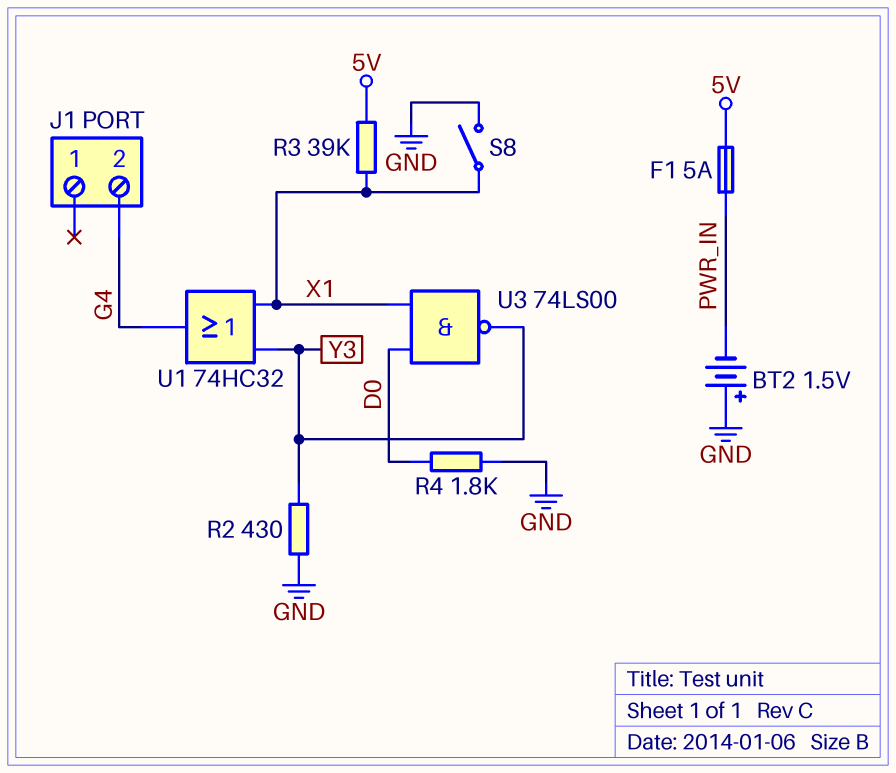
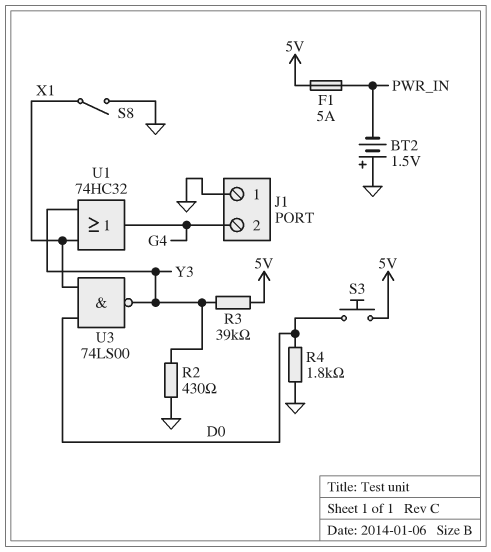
J1 pin 1: none -> GND
R3: 39k (5V, X1) -> 39k (5V, Y3)
S3: none -> button (5V, D0)

